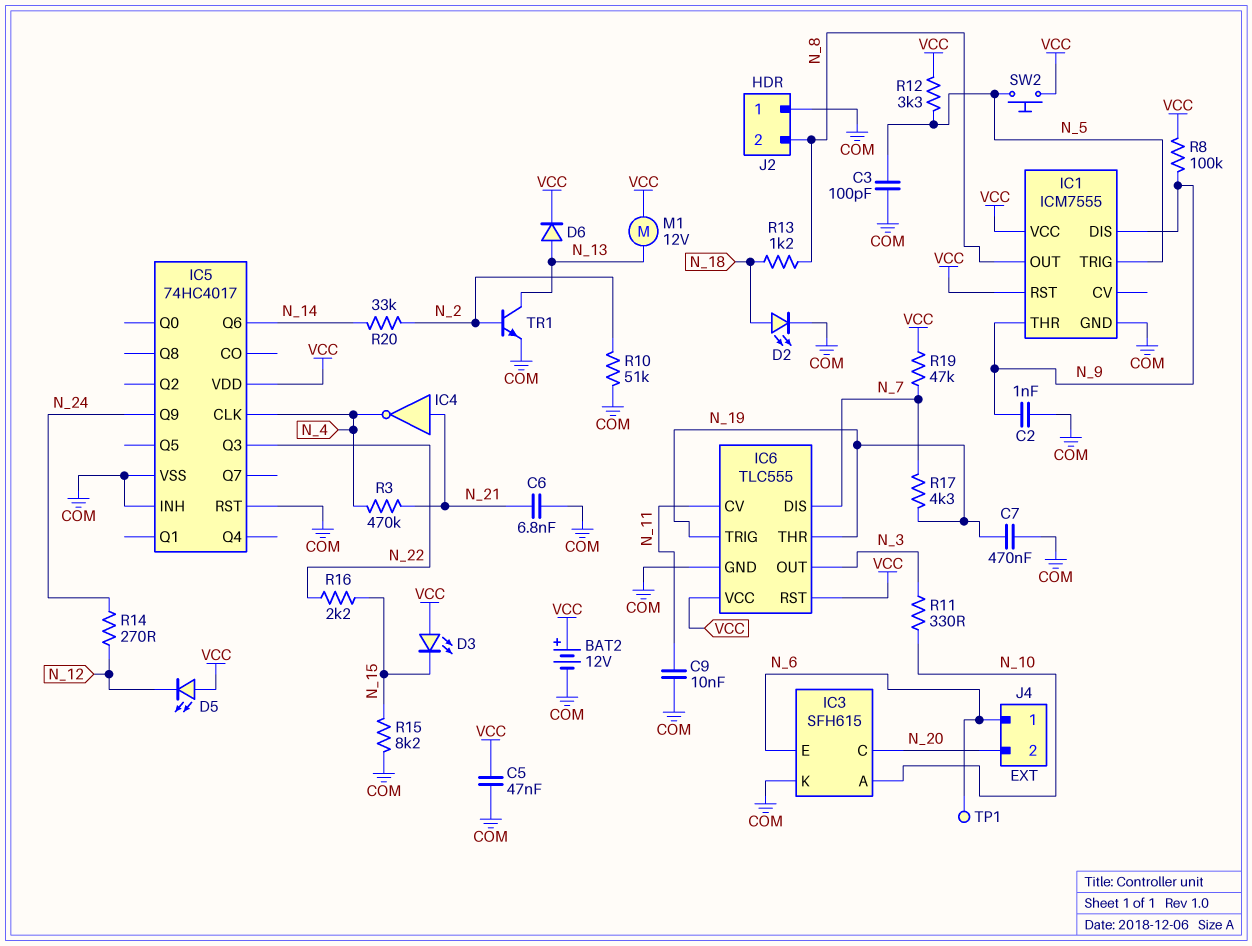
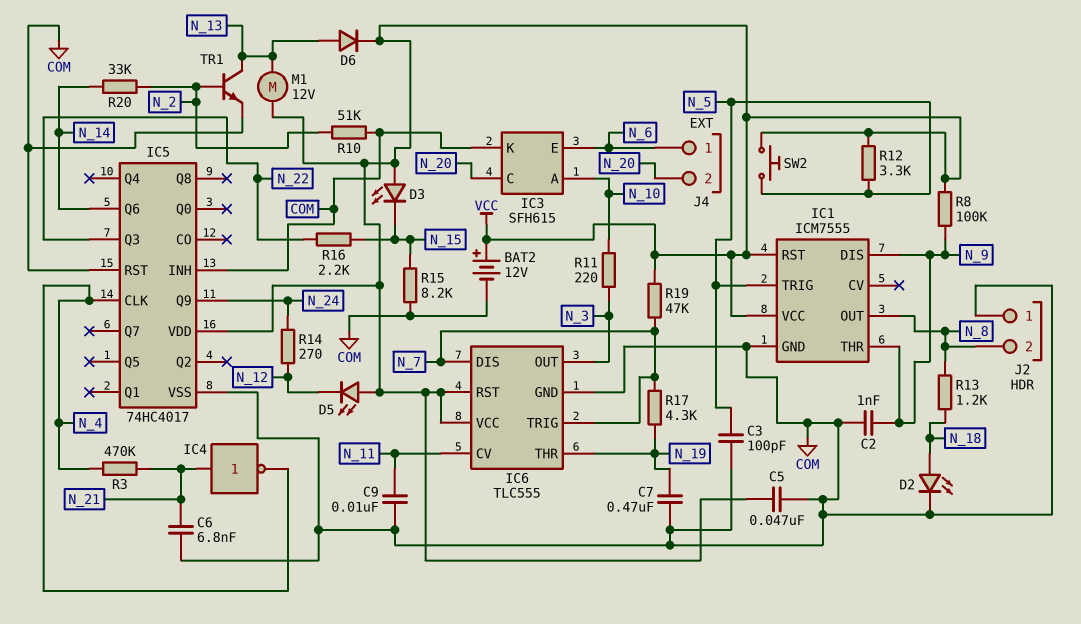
IC6 pin TRIG: N_19 -> N_7
R11: 330 (N_3, N_10) -> 220 (N_3, N_10)
TP1: test point (N_6) -> none

